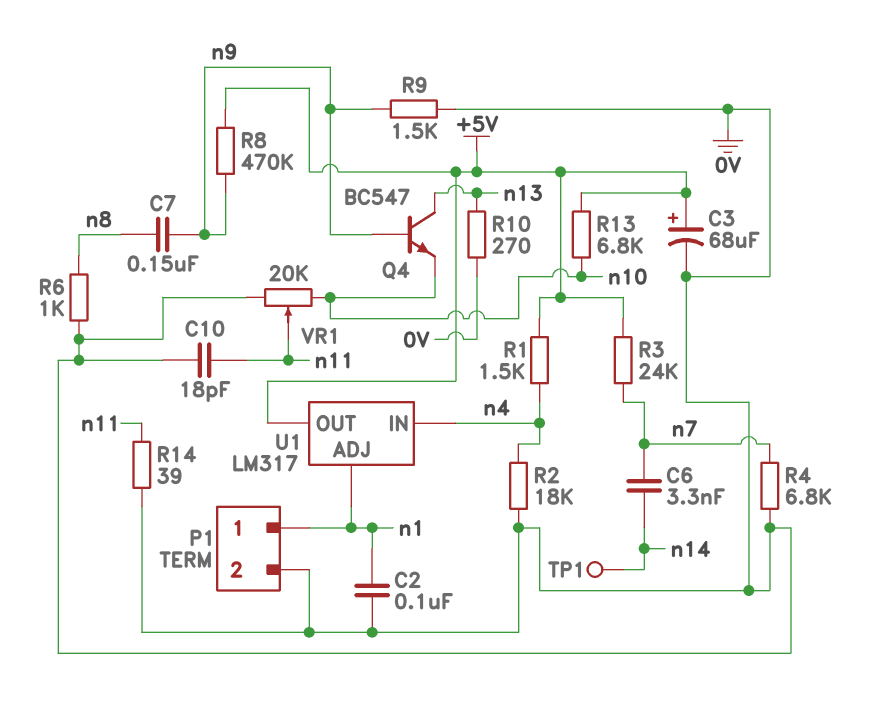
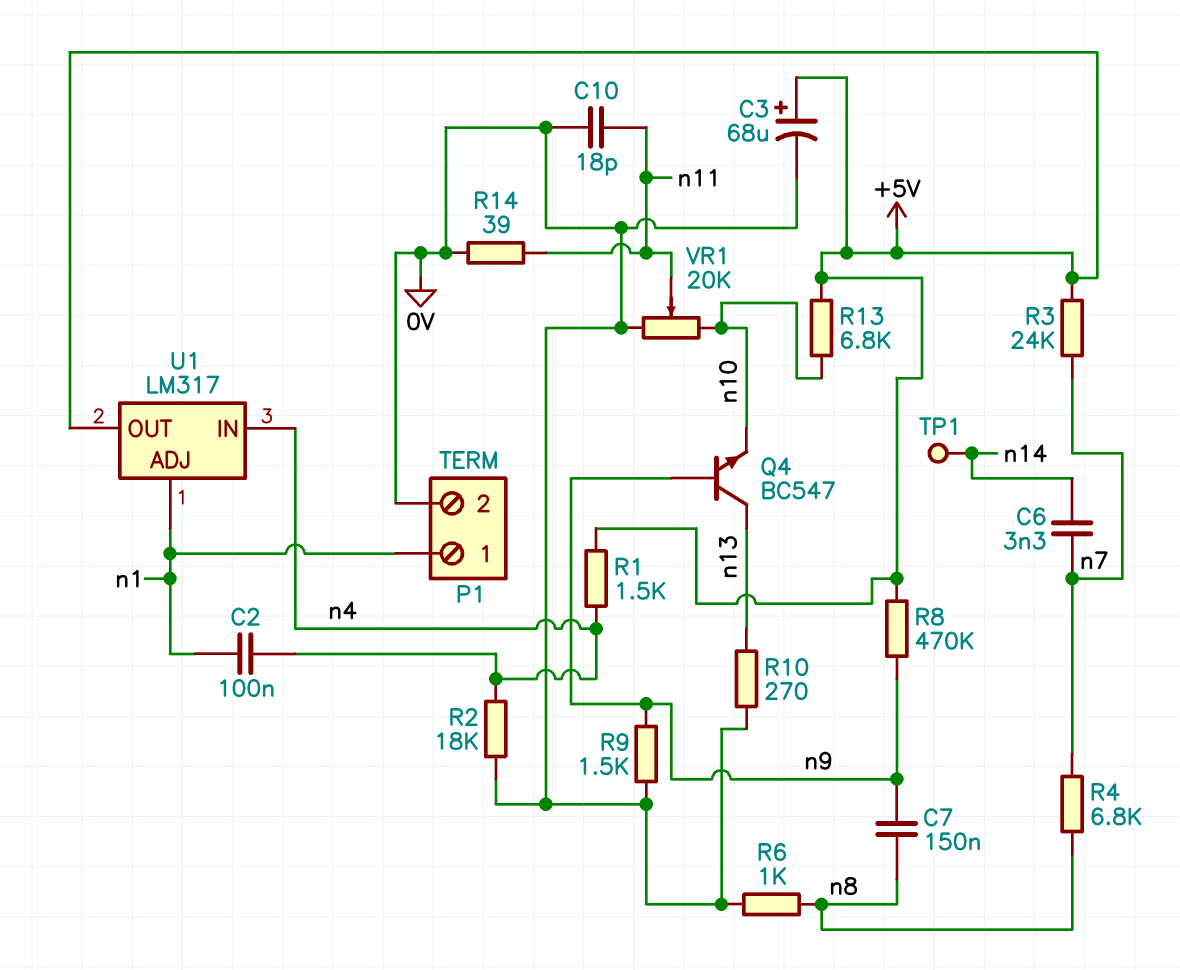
C2: 100nF (0V, n1) -> 100nF (n1, n4)
R4: 6.8k (0V, n7) -> 6.8k (n7, n8)

